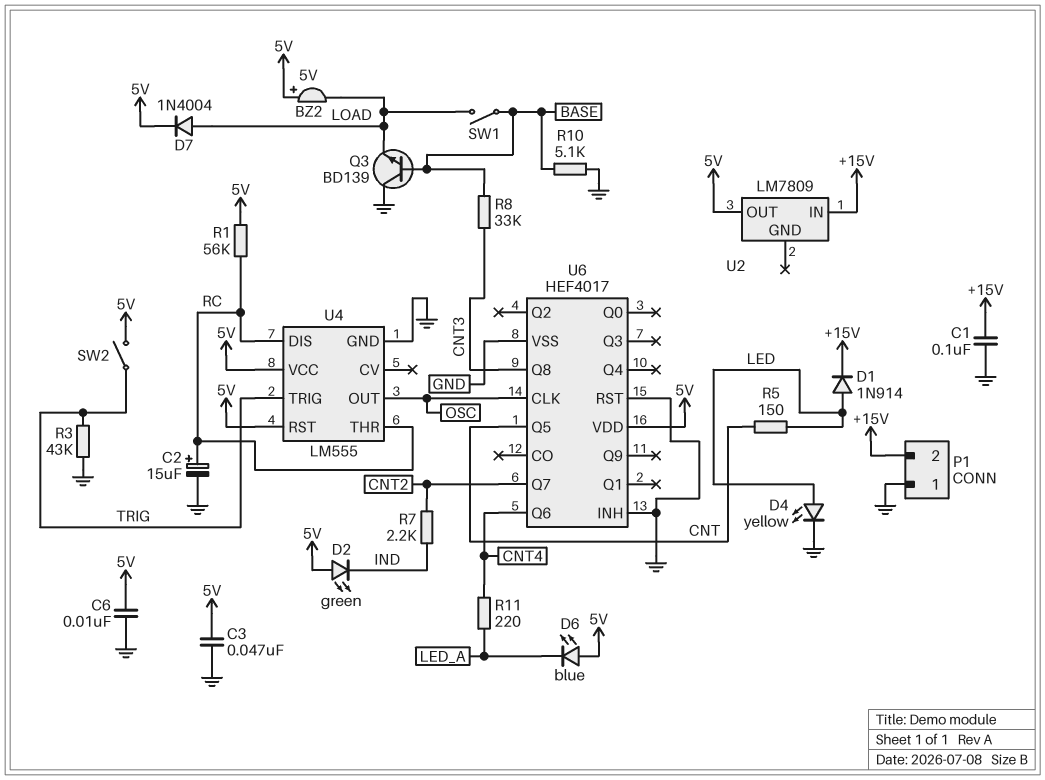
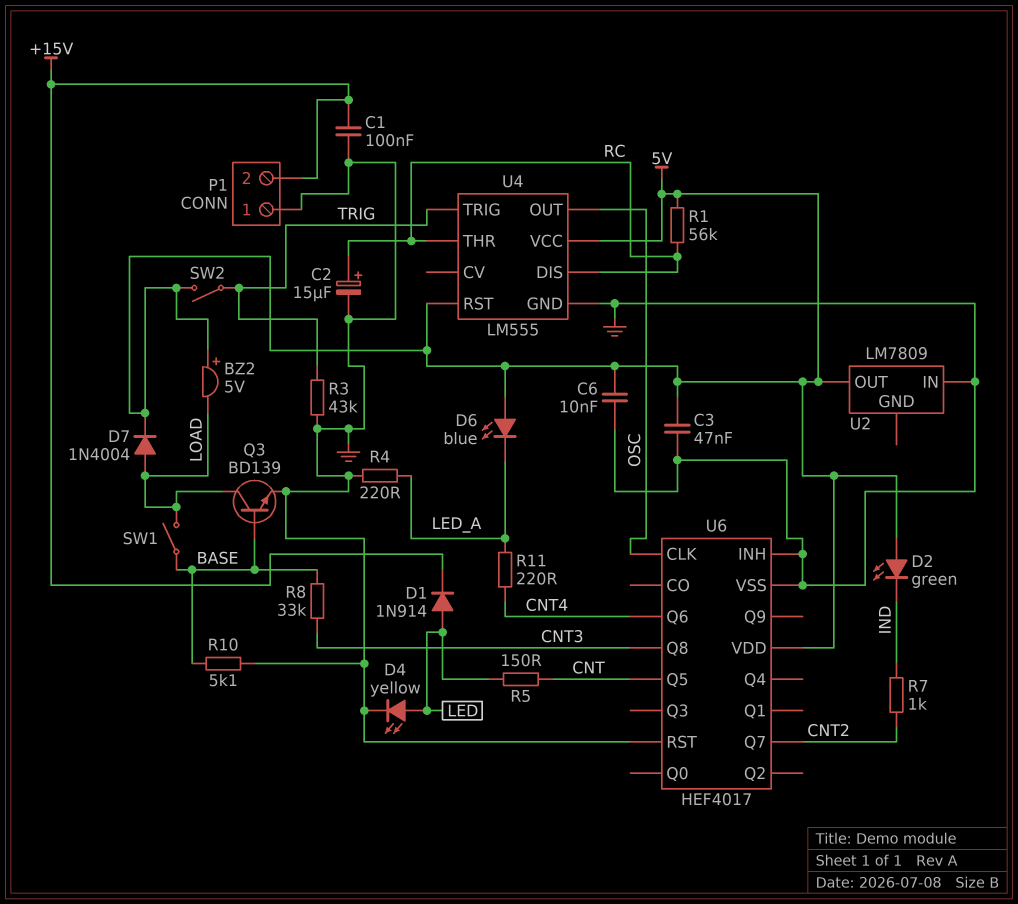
Q3: NPN BD139 (B BASE, C GND, E LOAD) -> NPN BD139 (B BASE, C LOAD, E GND)
R4: none -> 220 (GND, LED_A)
R7: 2.2k (CNT2, IND) -> 1k (CNT2, IND)
U2 pin IN: +15V -> GND

